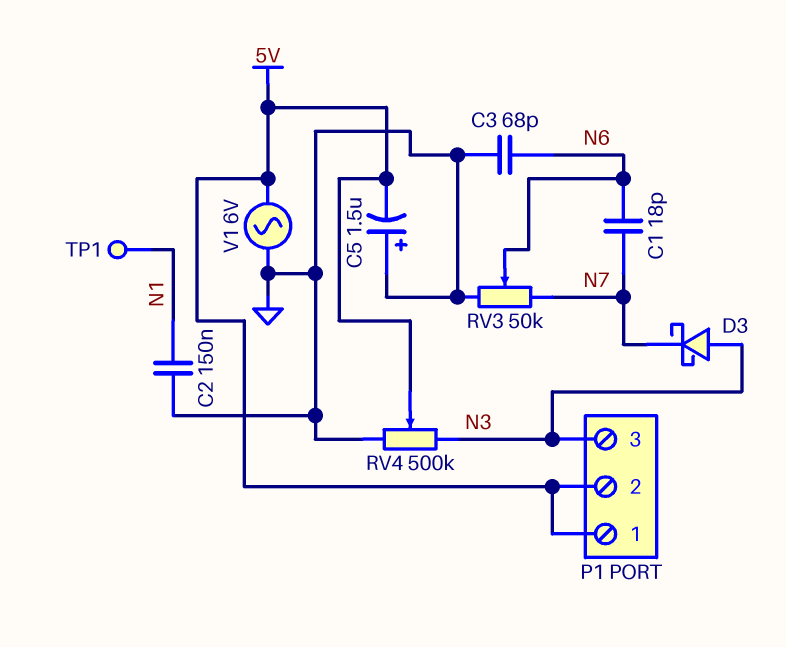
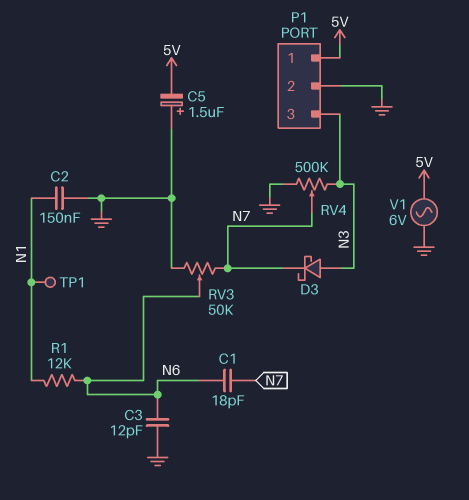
C3: 68pF (GND, N6) -> 12pF (GND, N6)
P1 pin 2: 5V -> GND
R1: none -> 12k (N1, N6)
RV4: 500k (GND, N3, wiper 5V) -> 500k (GND, N3, wiper N7)

